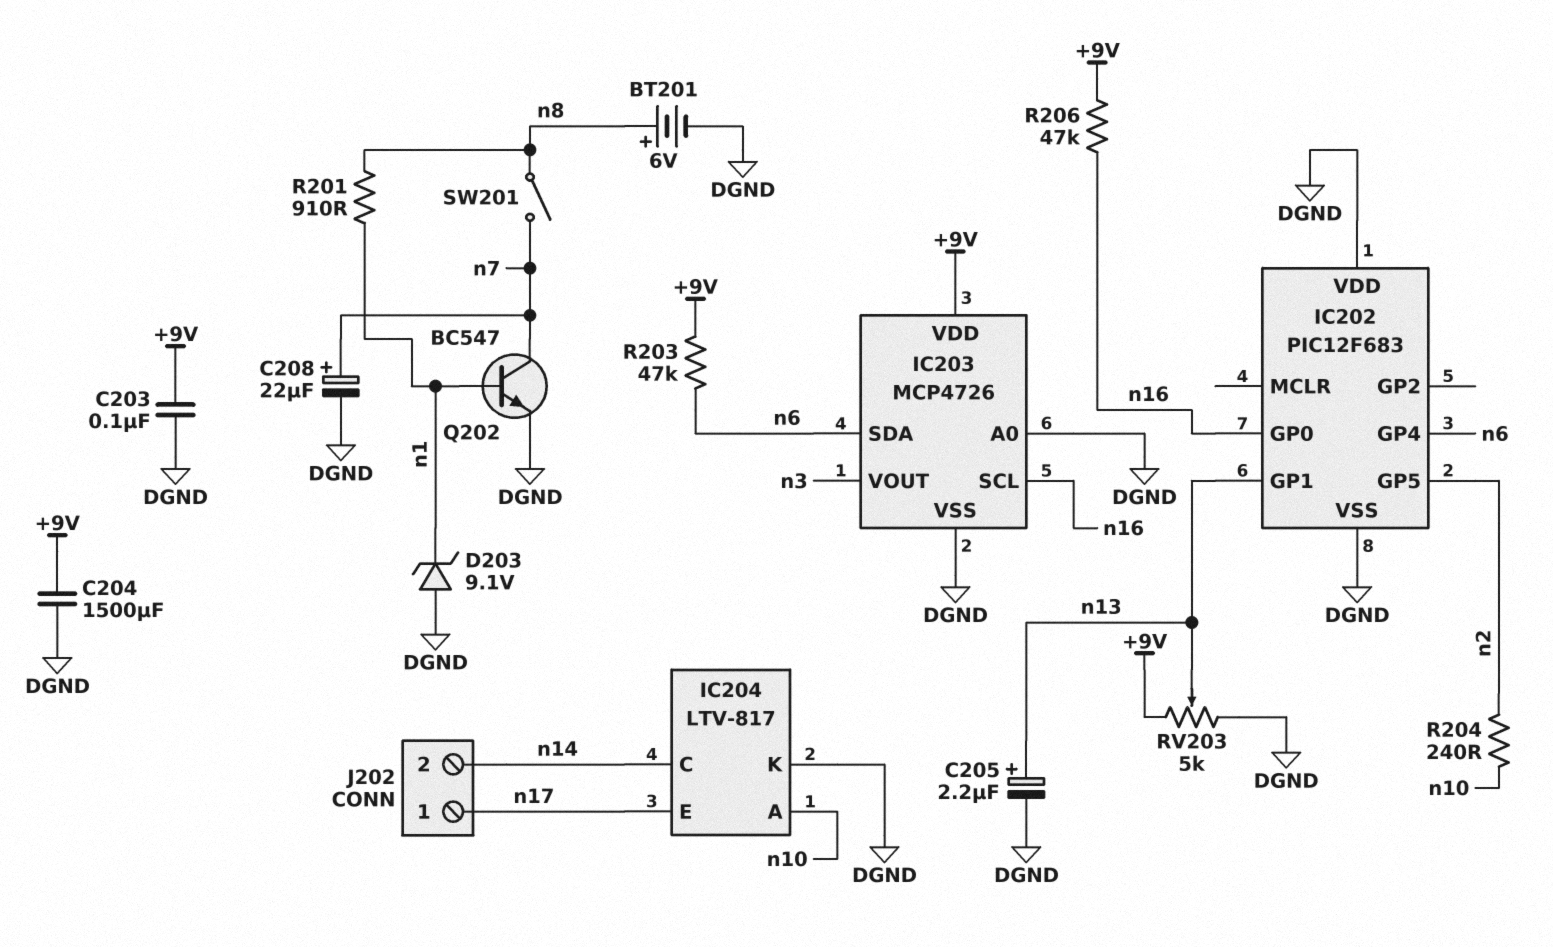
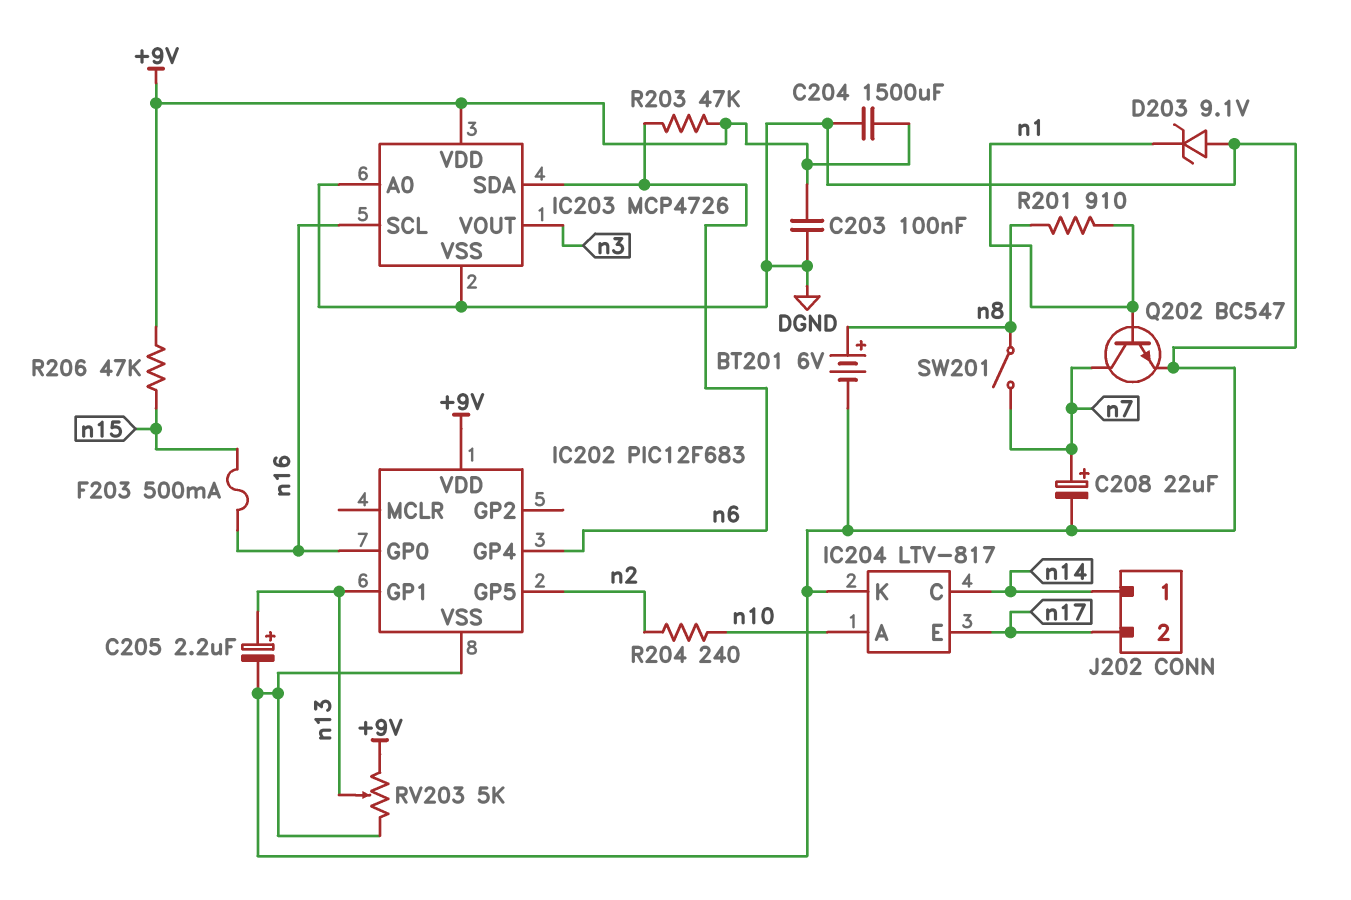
F203: none -> 500mA (n15, n16)
IC202 pin VDD: DGND -> +9V
J202 pin 1: n17 -> n14
J202 pin 2: n14 -> n17
R206: 47k (+9V, n16) -> 47k (+9V, n15)

